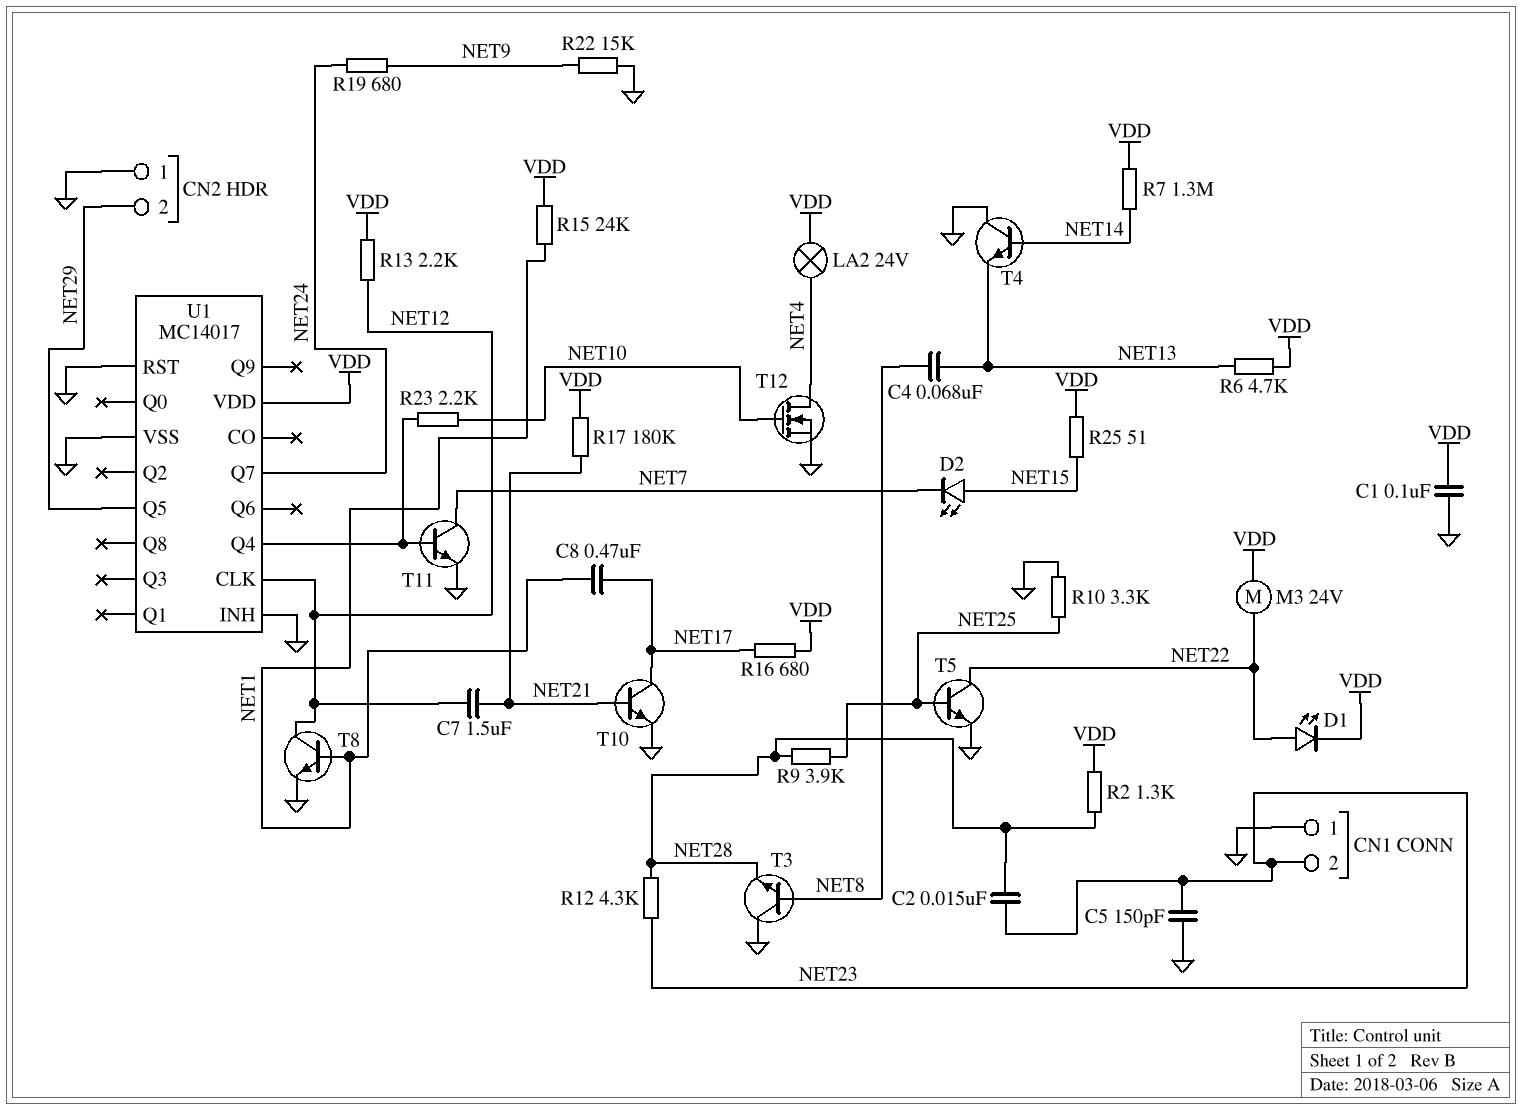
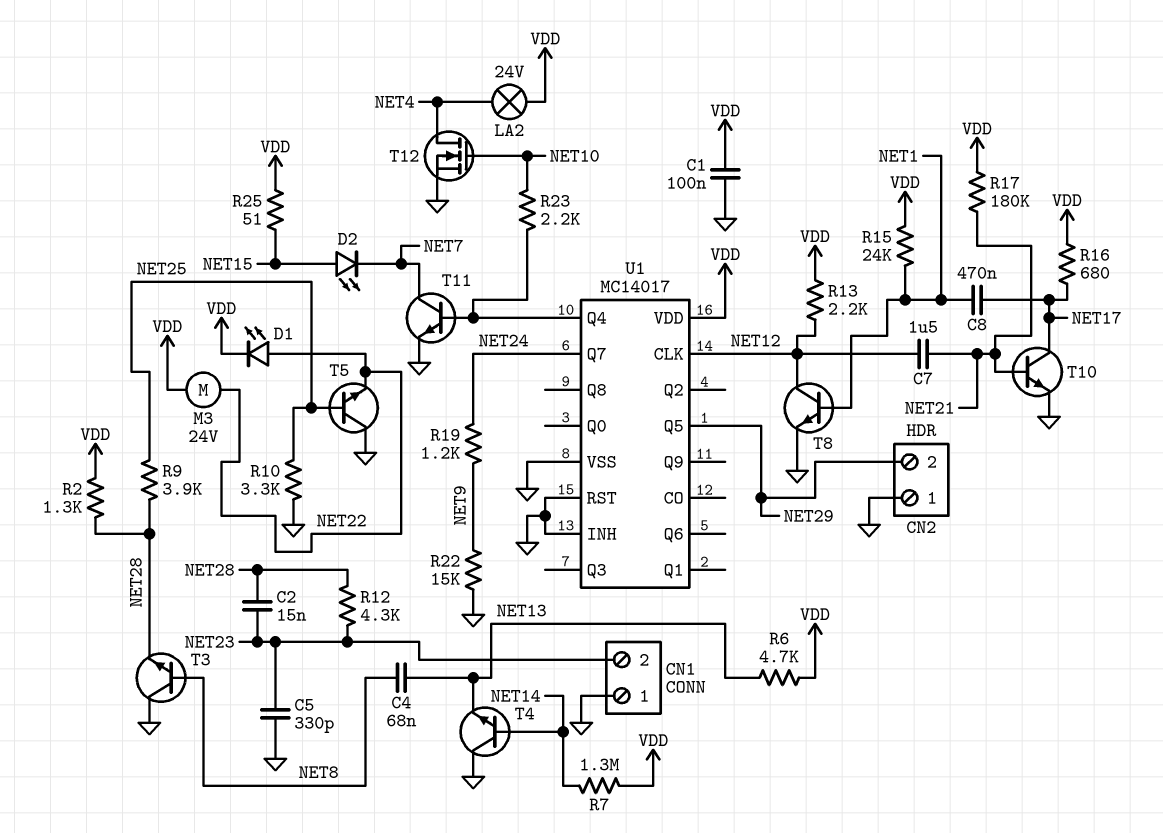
C5: 150pF (GND, NET23) -> 330pF (GND, NET23)
R19: 680 (NET9, NET24) -> 1.2k (NET9, NET24)
T5: NPN (B NET25, C NET22, E GND) -> NPN (B NET25, C GND, E NET22)

